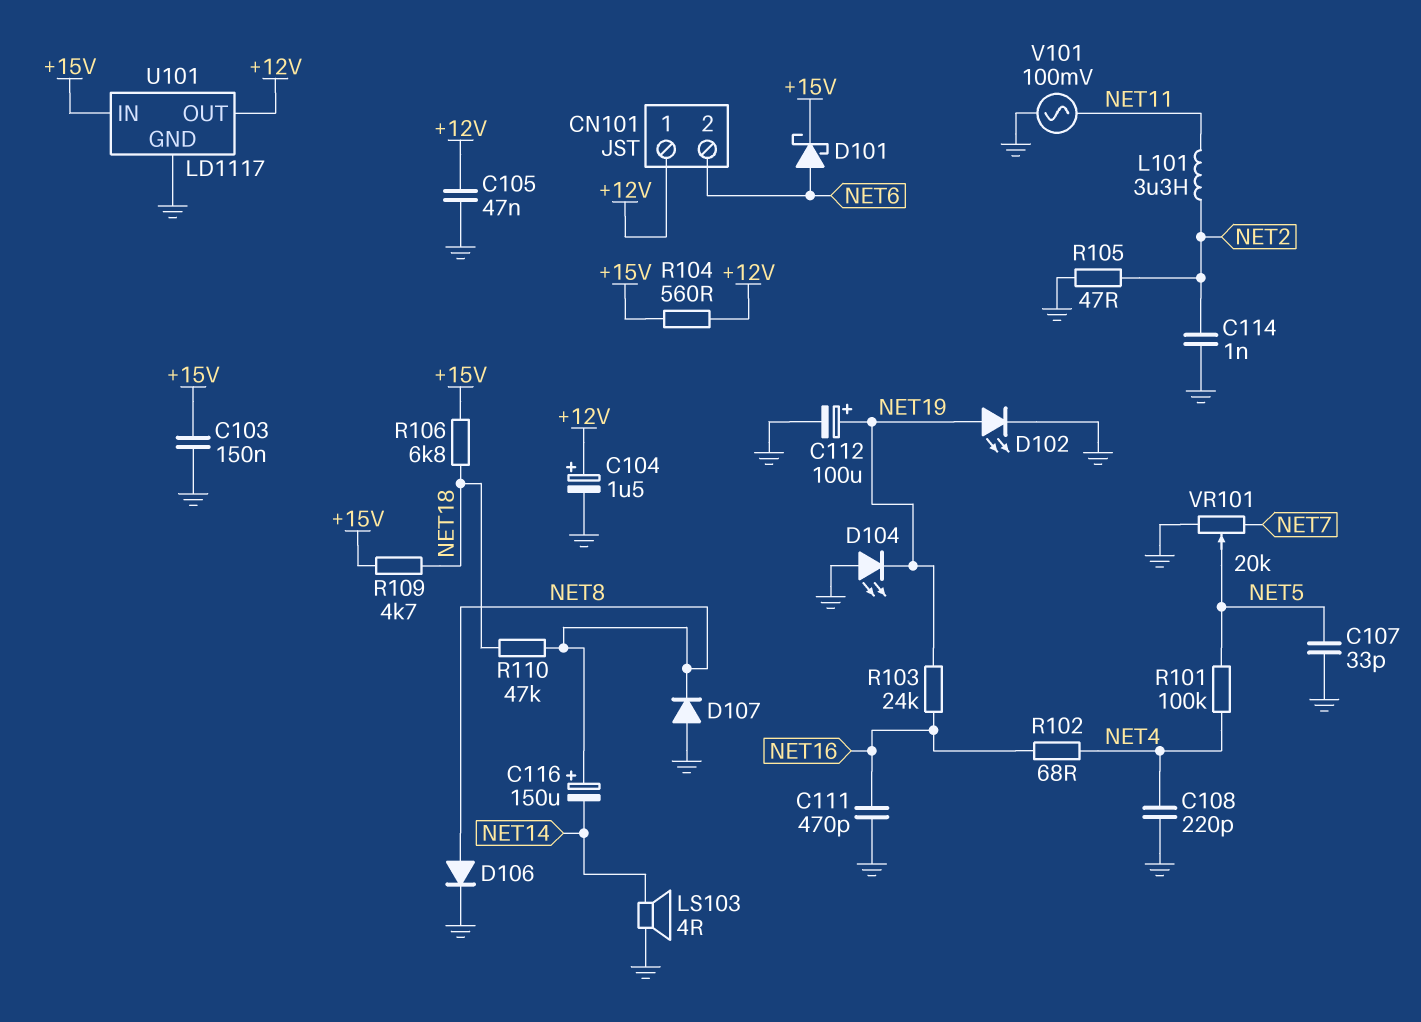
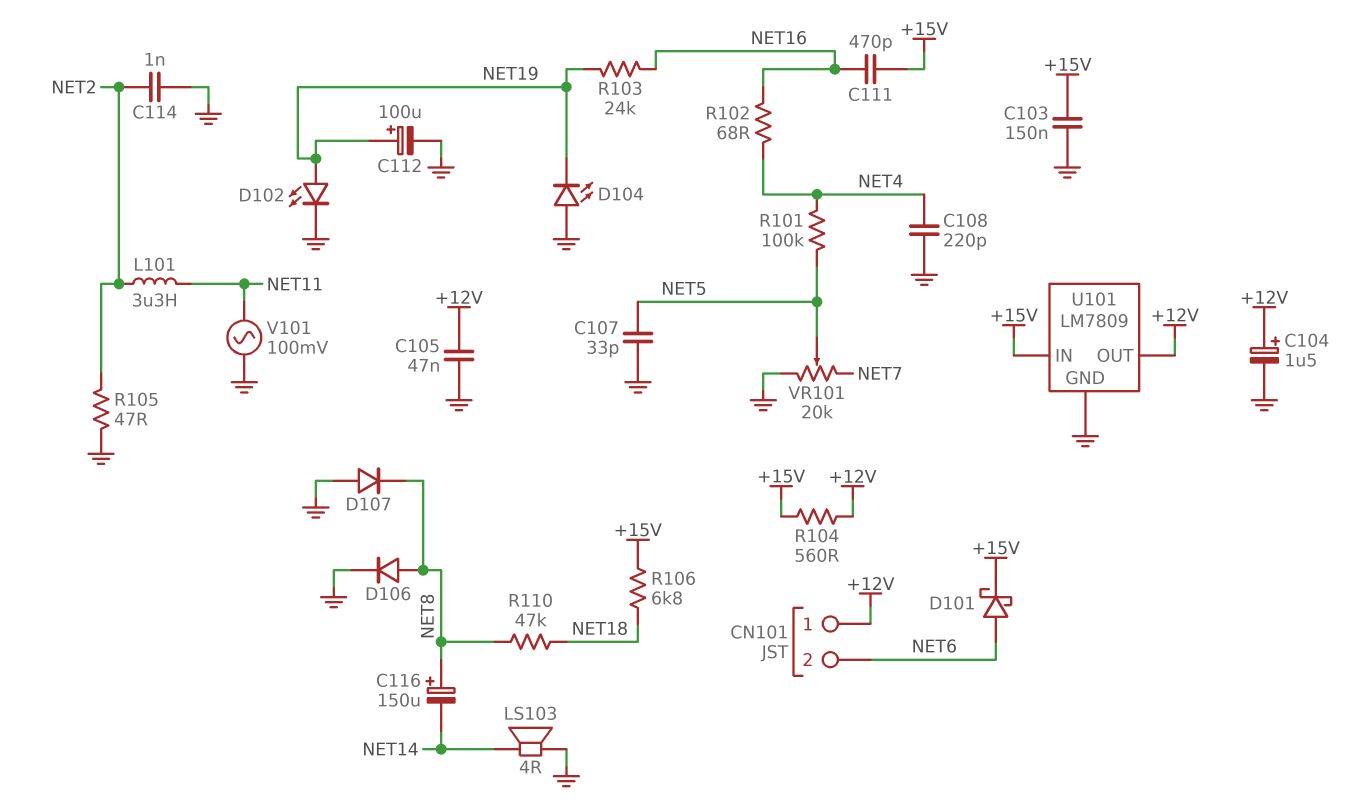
C111: 470pF (GND, NET16) -> 470pF (+15V, NET16)
R109: 4.7k (+15V, NET18) -> none
U101: LD1117 -> LM7809

